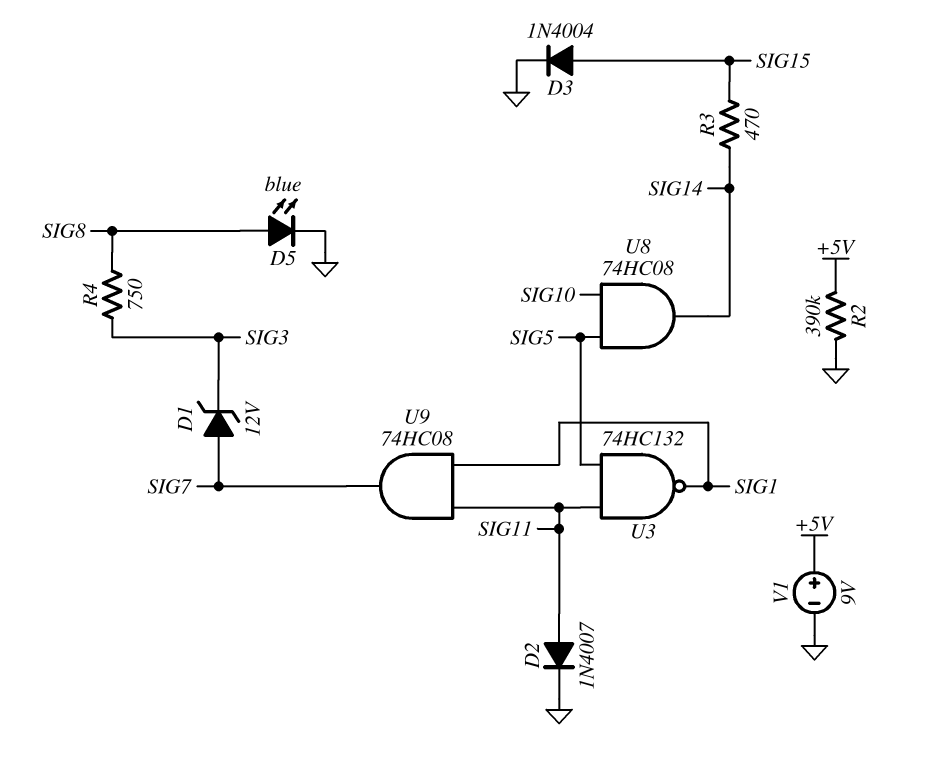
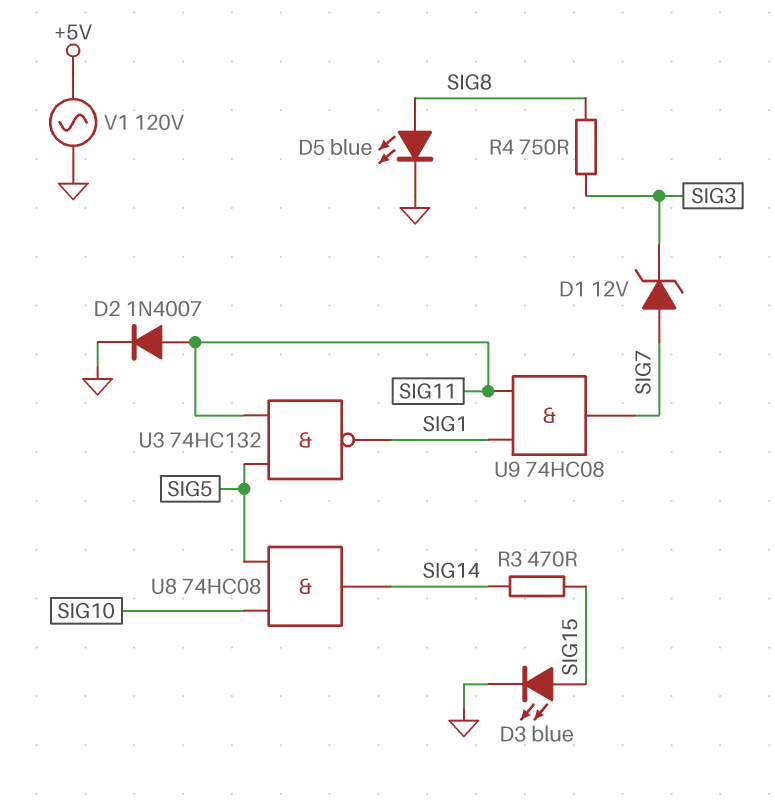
D3: diode 1N4004 (A SIG15, K GND) -> LED blue (A SIG15, K GND)
R2: 390k (+5V, GND) -> none
V1: 9V (plus +5V, minus GND) -> AC 120V (+5V, GND)

